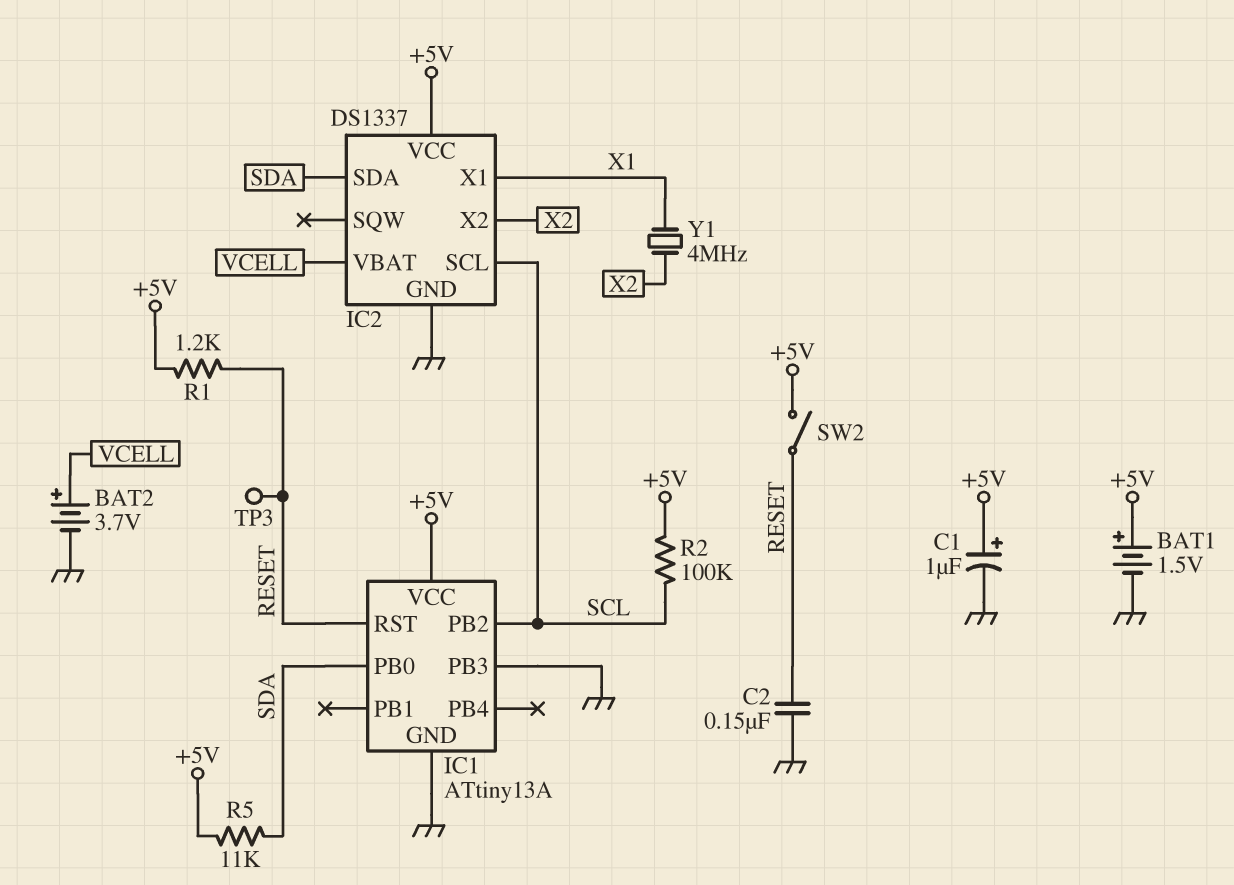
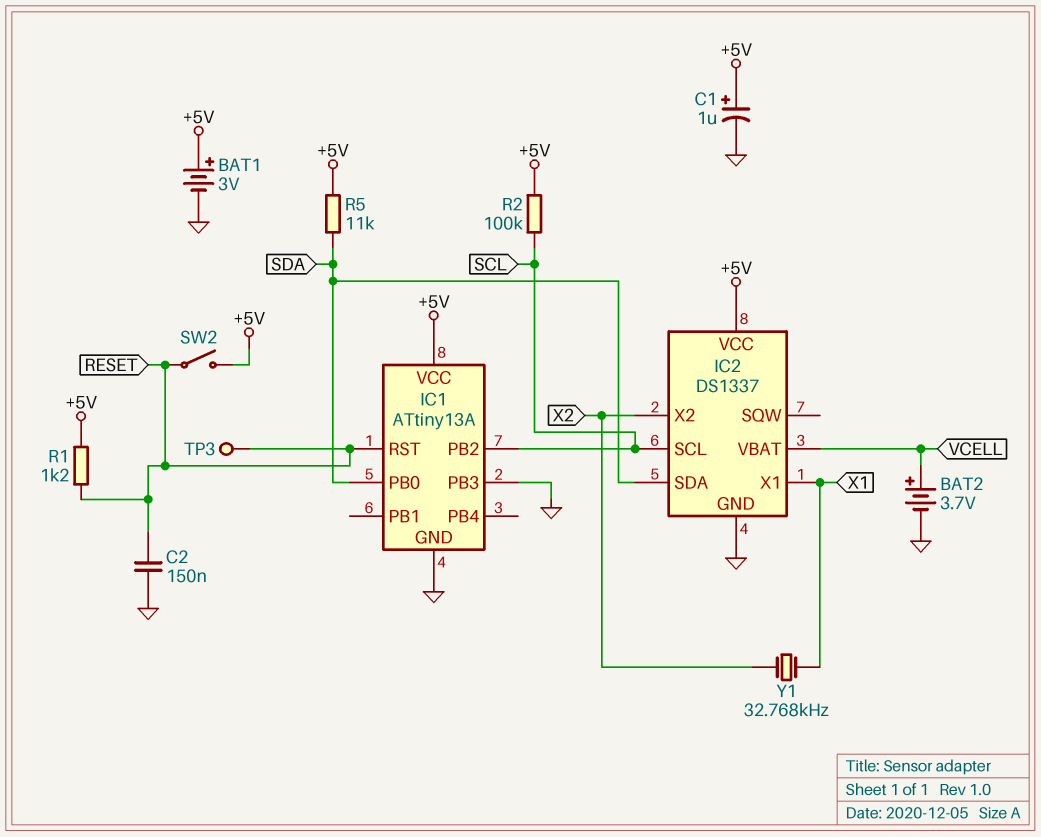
BAT1: 1.5V (plus +5V, minus GND) -> 3V (plus +5V, minus GND)
Y1: 4MHz (X1, X2) -> 32.768kHz (X1, X2)

